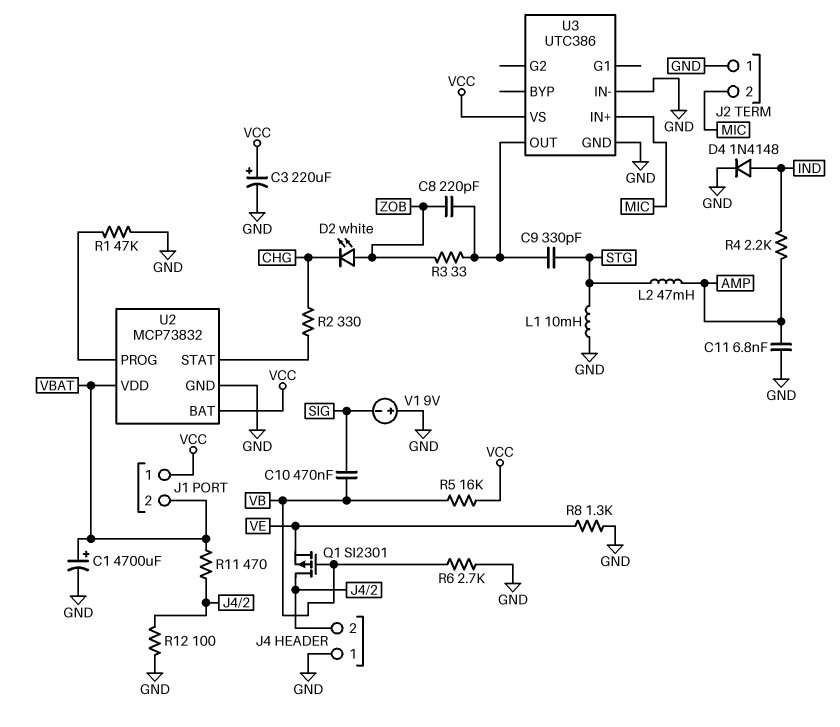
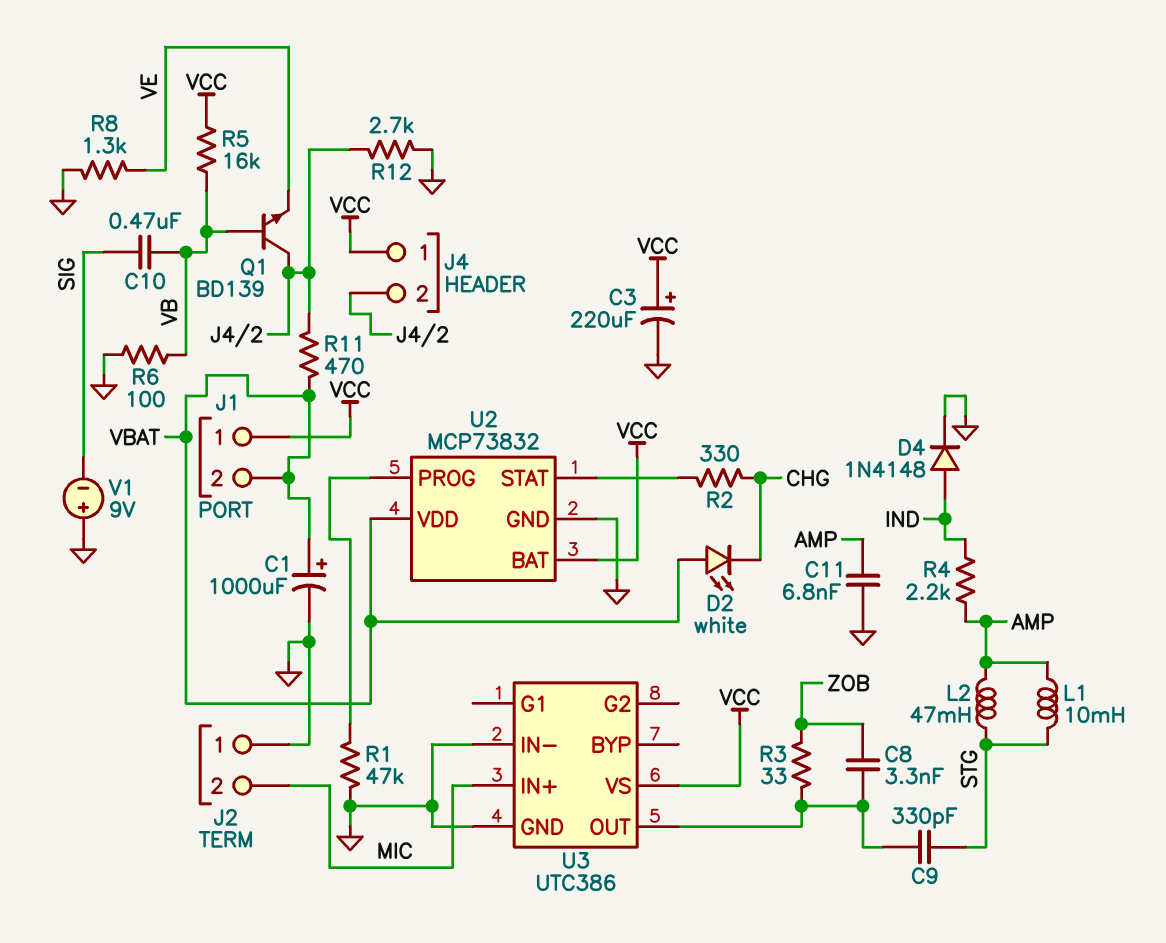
C1: 4700uF (plus VBAT, minus GND) -> 1000uF (plus VBAT, minus GND)
C8: 220pF (U3/OUT, ZOB) -> 3.3nF (U3/OUT, ZOB)
D2: LED white (A ZOB, K CHG) -> LED white (A VBAT, K CHG)
J4 pin 1: GND -> VCC
L1: 10mH (GND, STG) -> 10mH (AMP, STG)
Q1: PMOS SI2301 (G VB, D J4/2, S VE) -> NPN BD139 (B VB, C J4/2, E VE)
R6: 2.7k (GND, VB) -> 100 (GND, VB)
R12: 100 (GND, J4/2) -> 2.7k (GND, J4/2)

